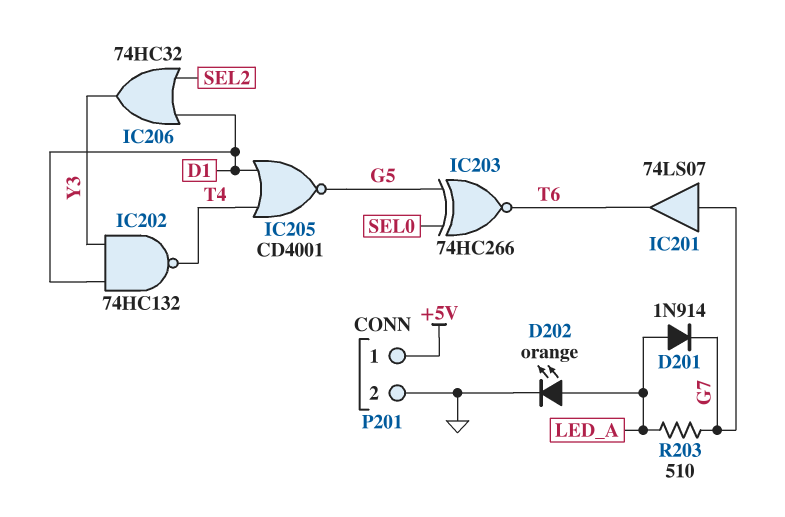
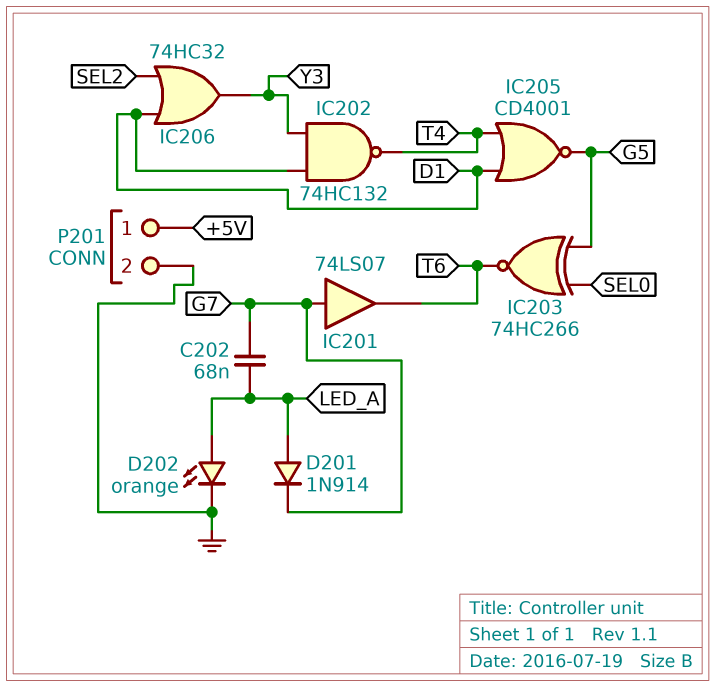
C202: none -> 68nF (G7, LED_A)
R203: 510 (G7, LED_A) -> none

